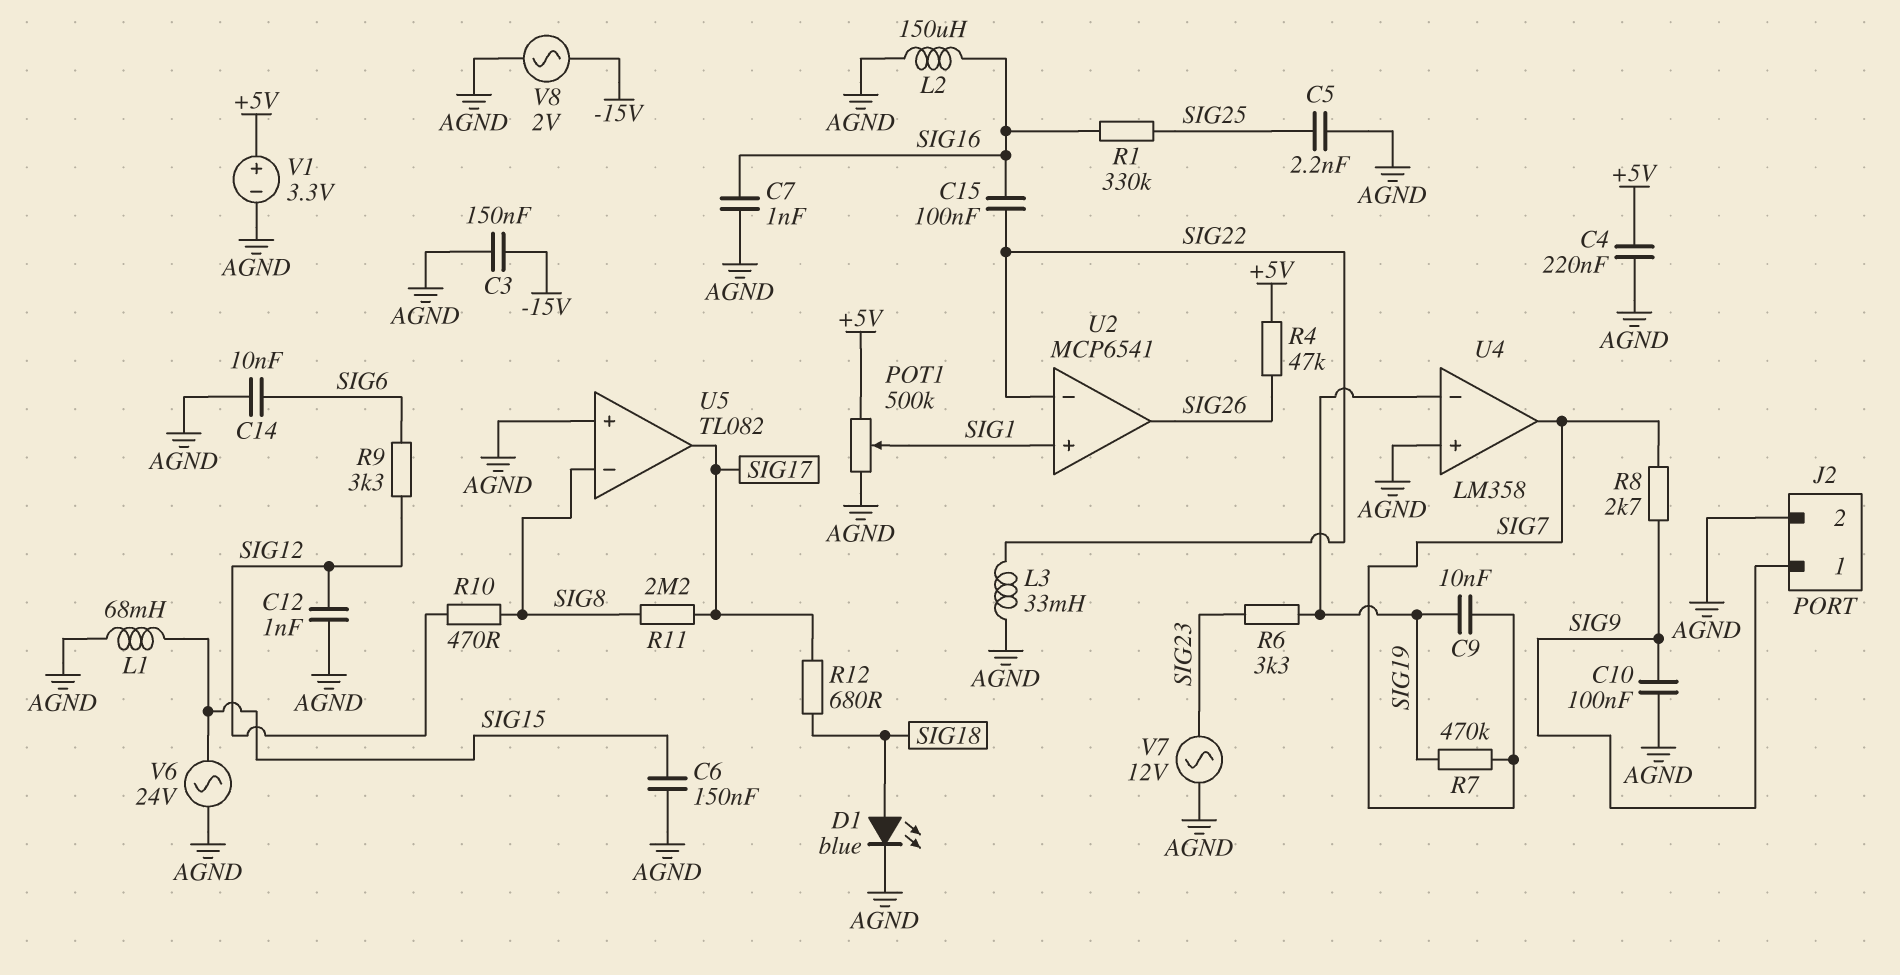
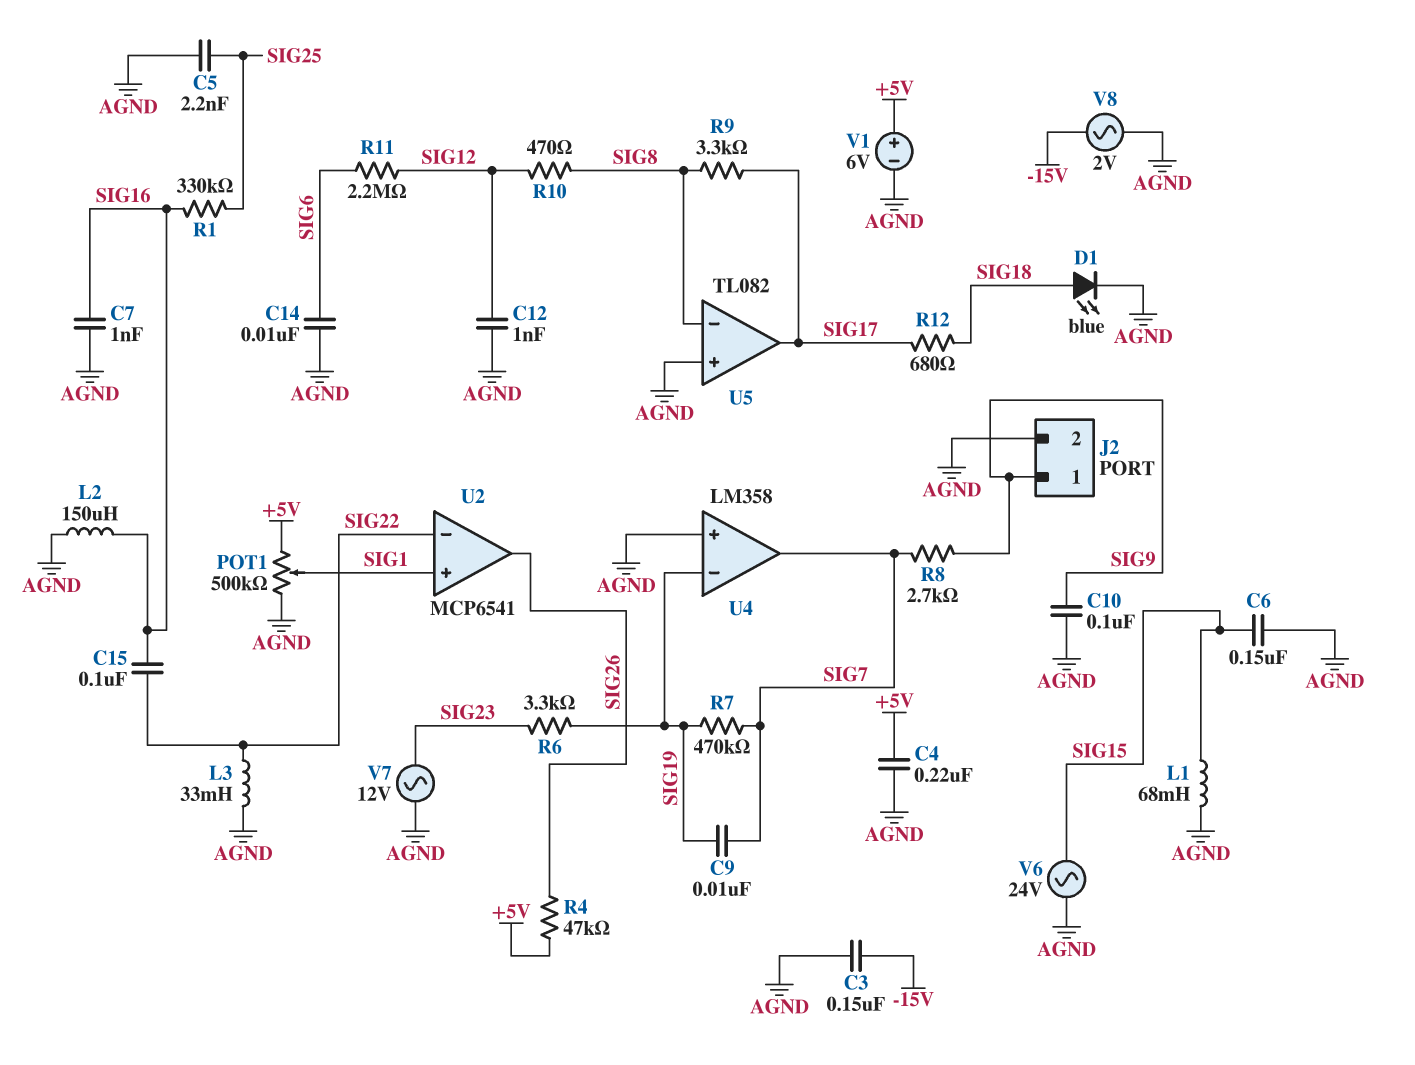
R9: 3.3k (SIG6, SIG12) -> 3.3k (SIG8, SIG17)
R11: 2.2M (SIG8, SIG17) -> 2.2M (SIG6, SIG12)
V1: 3.3V (plus +5V, minus AGND) -> 6V (plus +5V, minus AGND)

